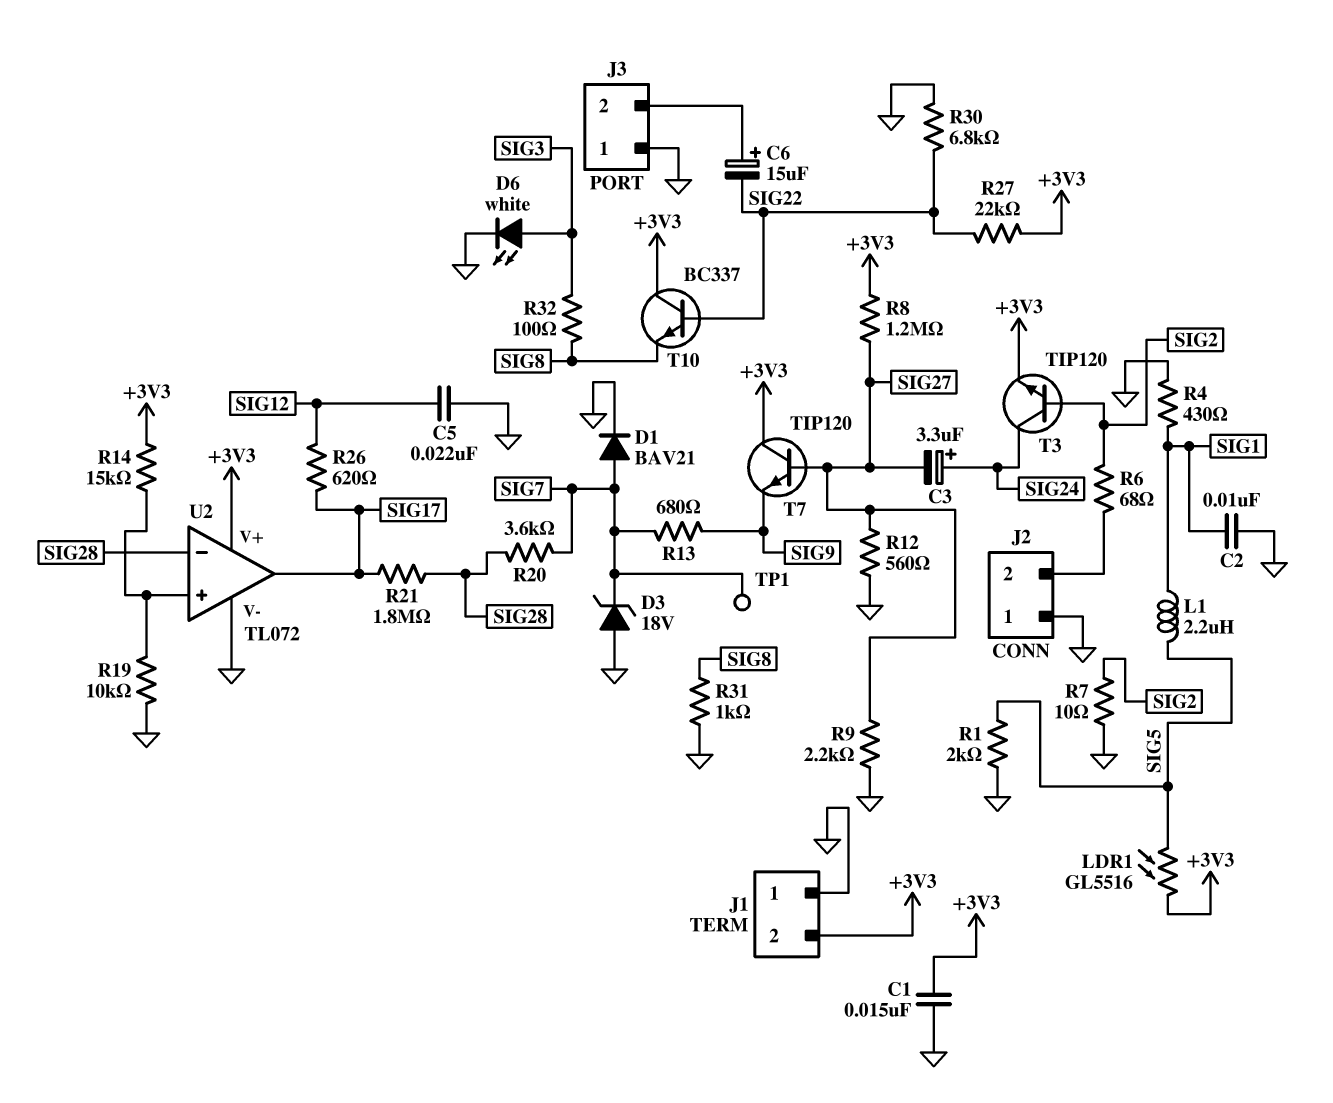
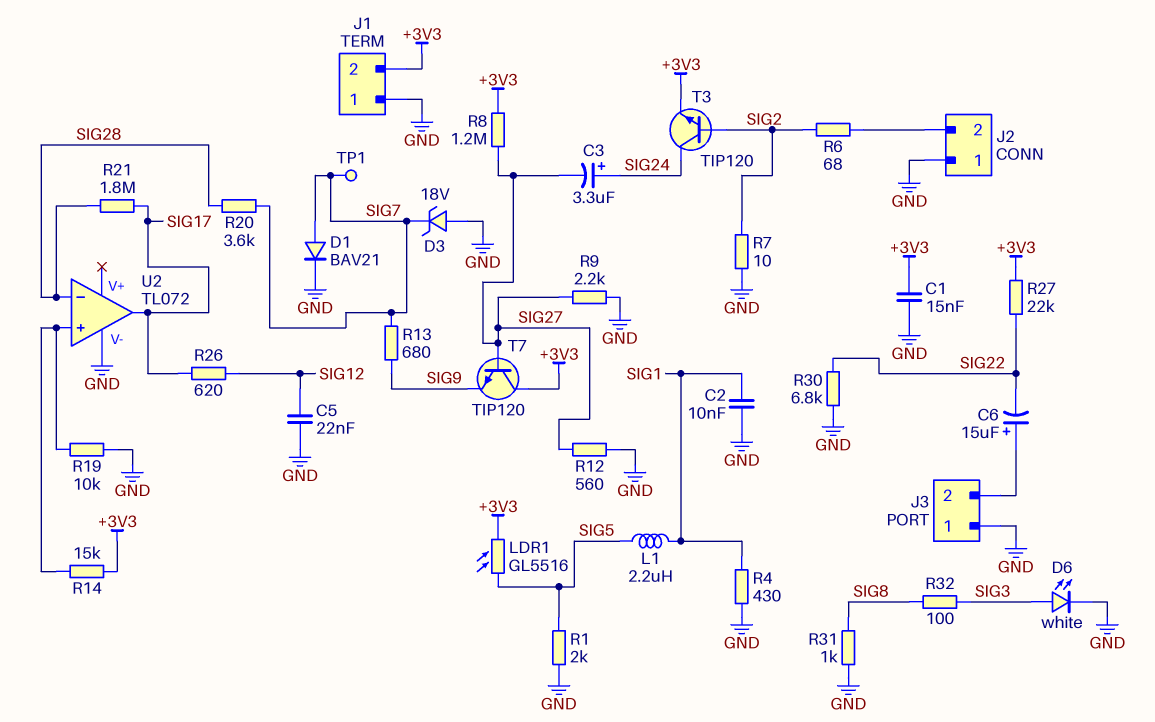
T10: NPN BC337 (B SIG22, C +3V3, E SIG8) -> none
U2 pin V+: +3V3 -> none

